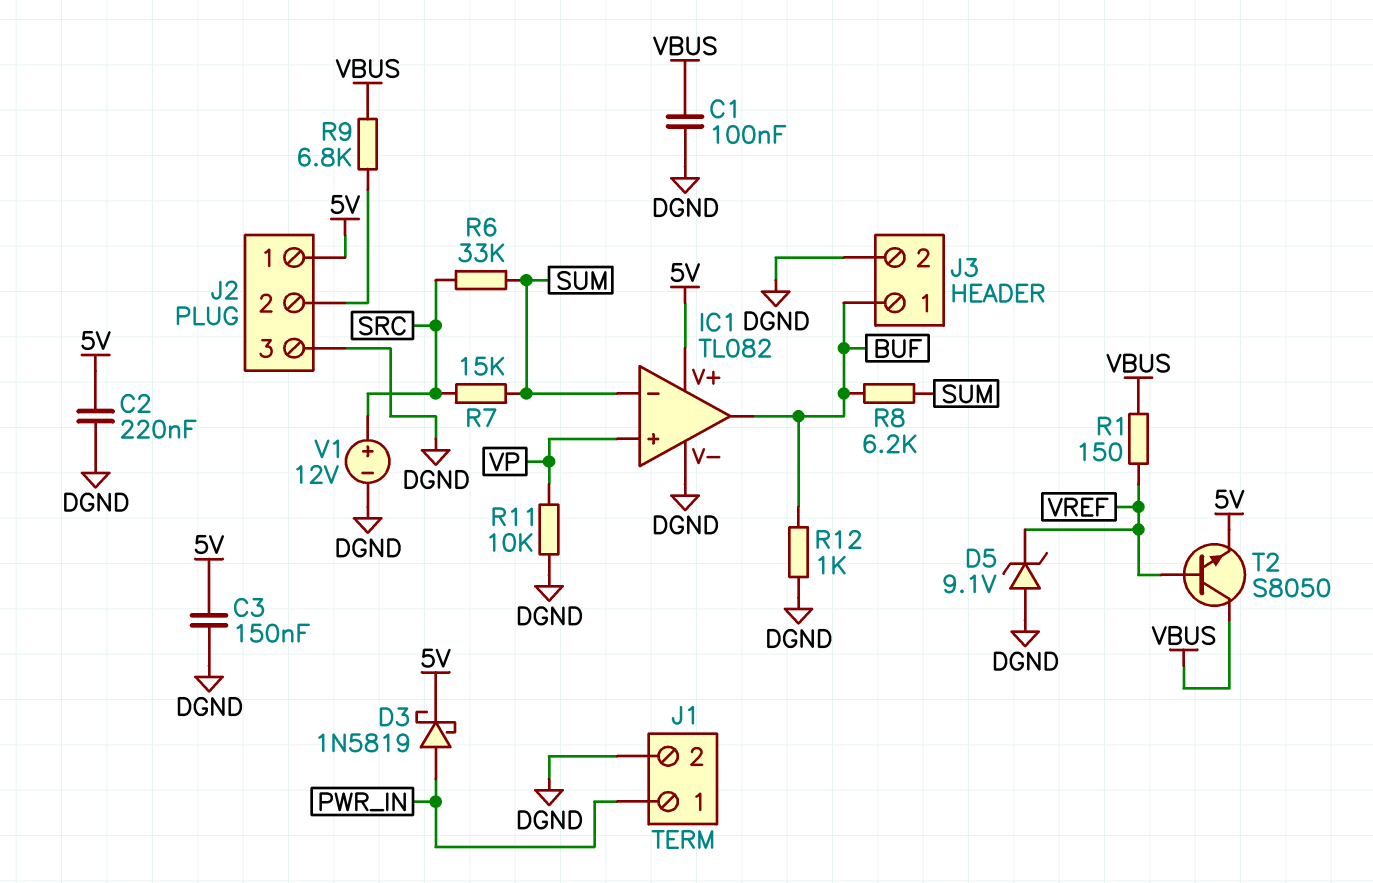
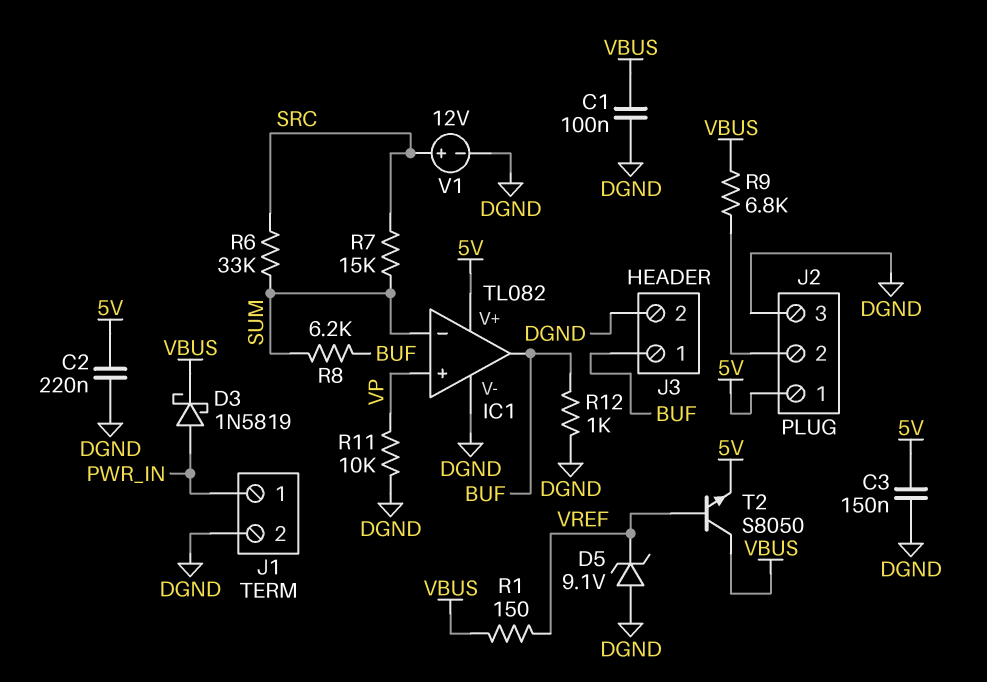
D3: schottky 1N5819 (A PWR_IN, K 5V) -> schottky 1N5819 (A PWR_IN, K VBUS)

